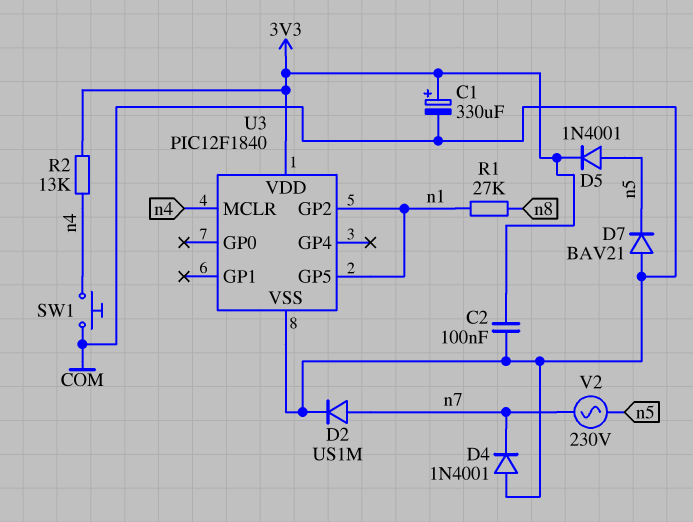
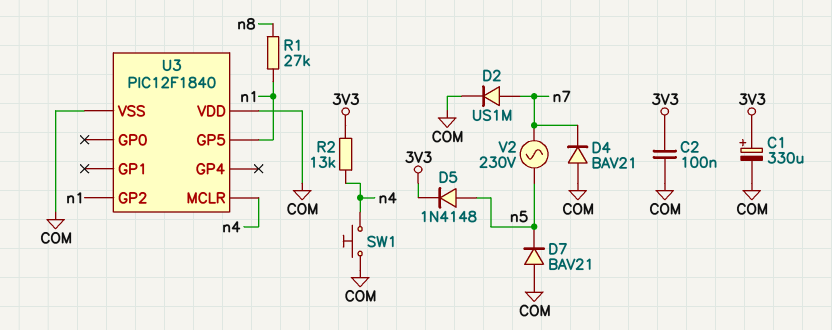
D4: diode 1N4001 (A COM, K n7) -> diode BAV21 (A COM, K n7)
D5: diode 1N4001 (A n5, K 3V3) -> diode 1N4148 (A n5, K 3V3)
U3 pin VDD: 3V3 -> COM

